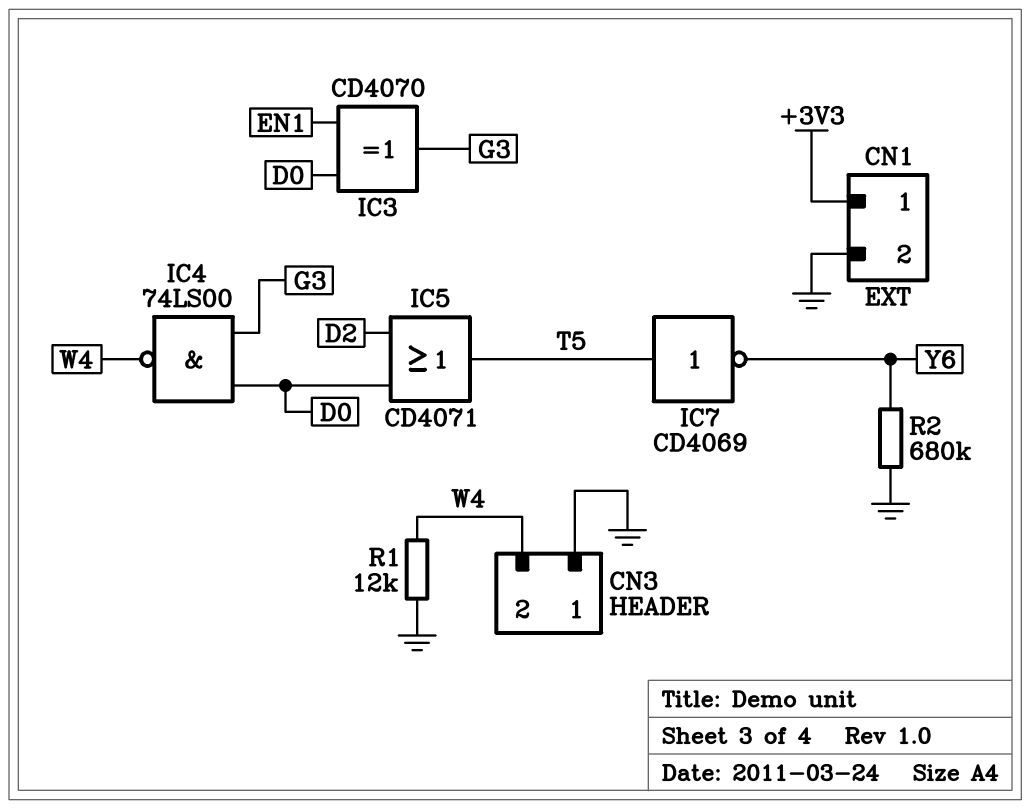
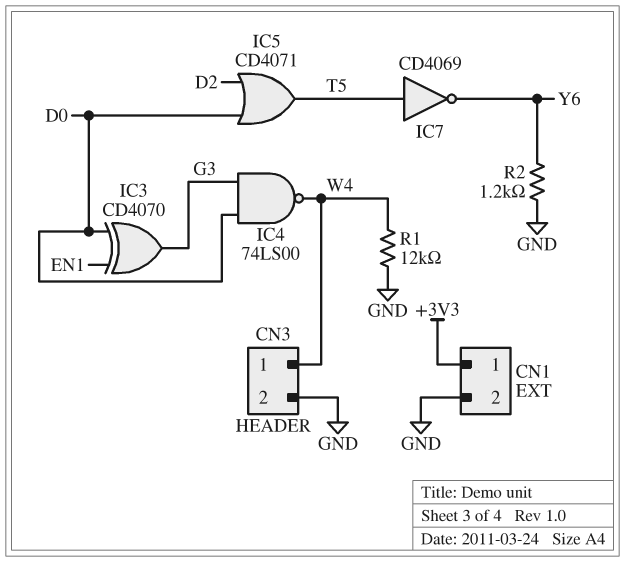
CN3 pin 1: GND -> W4
CN3 pin 2: W4 -> GND
R2: 680k (GND, Y6) -> 1.2k (GND, Y6)

